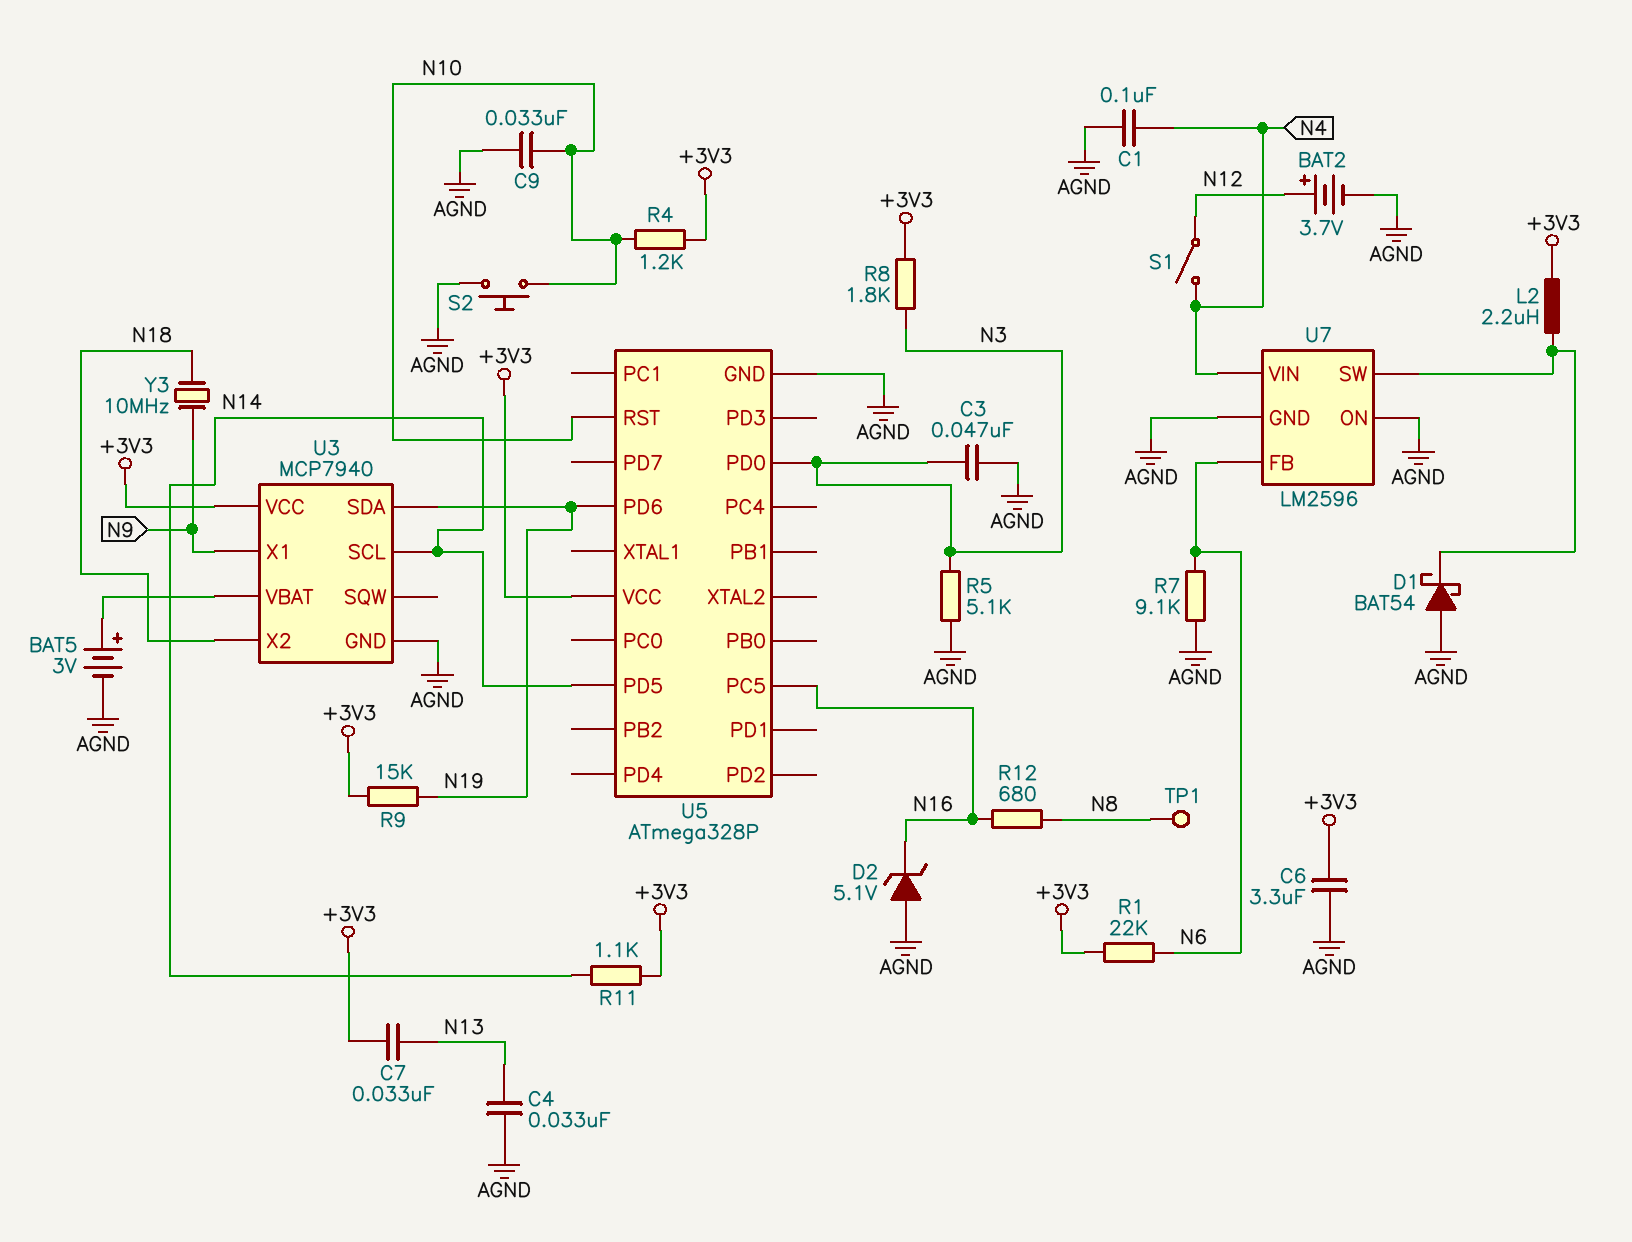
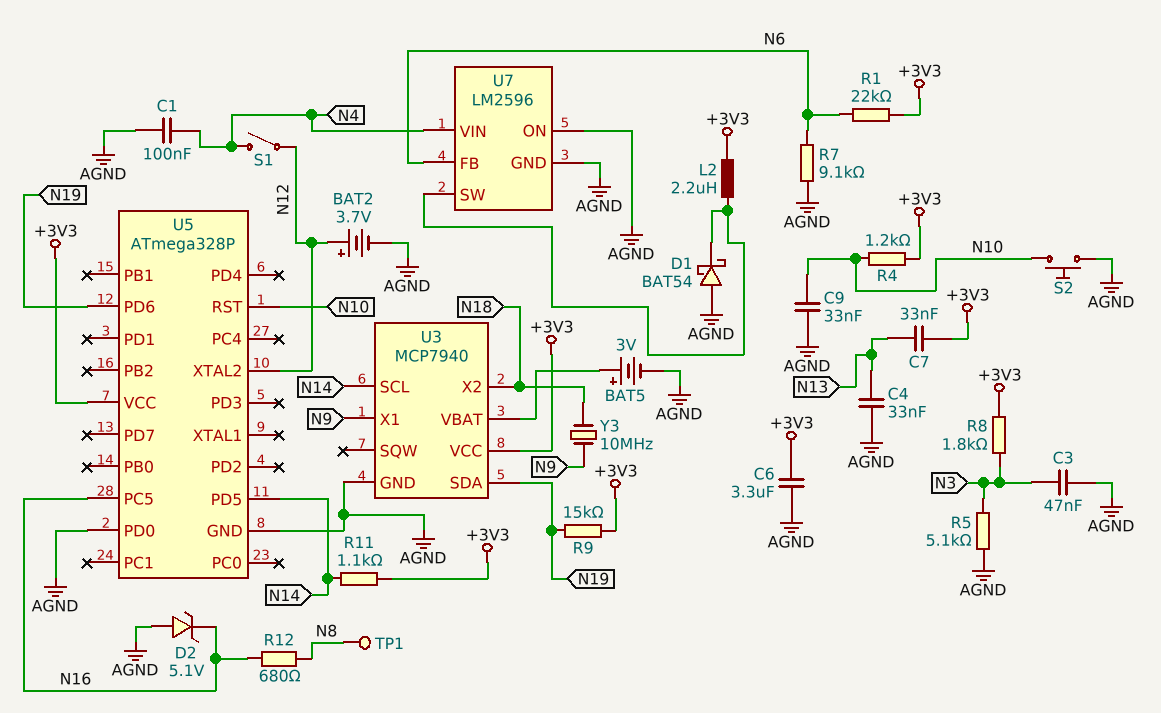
U5 pin PD0: N3 -> AGND
U5 pin XTAL2: none -> N12

